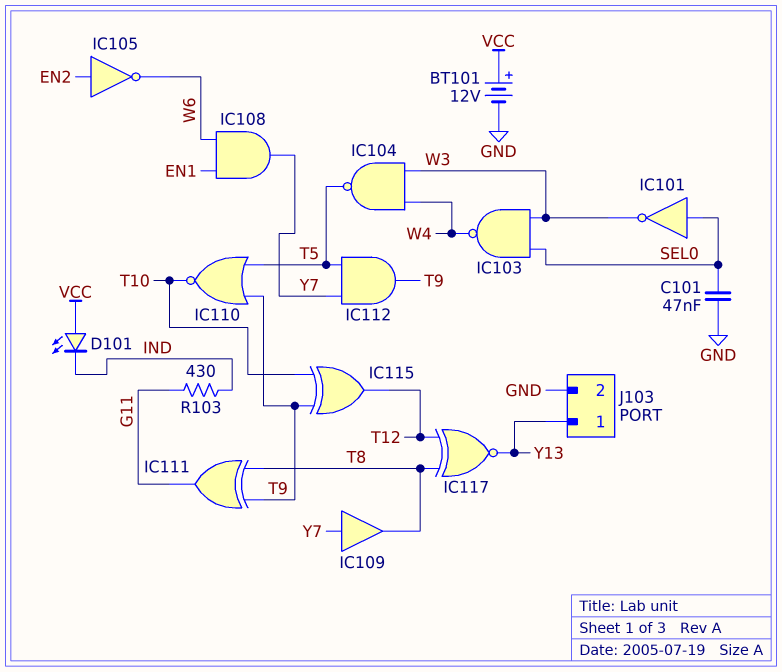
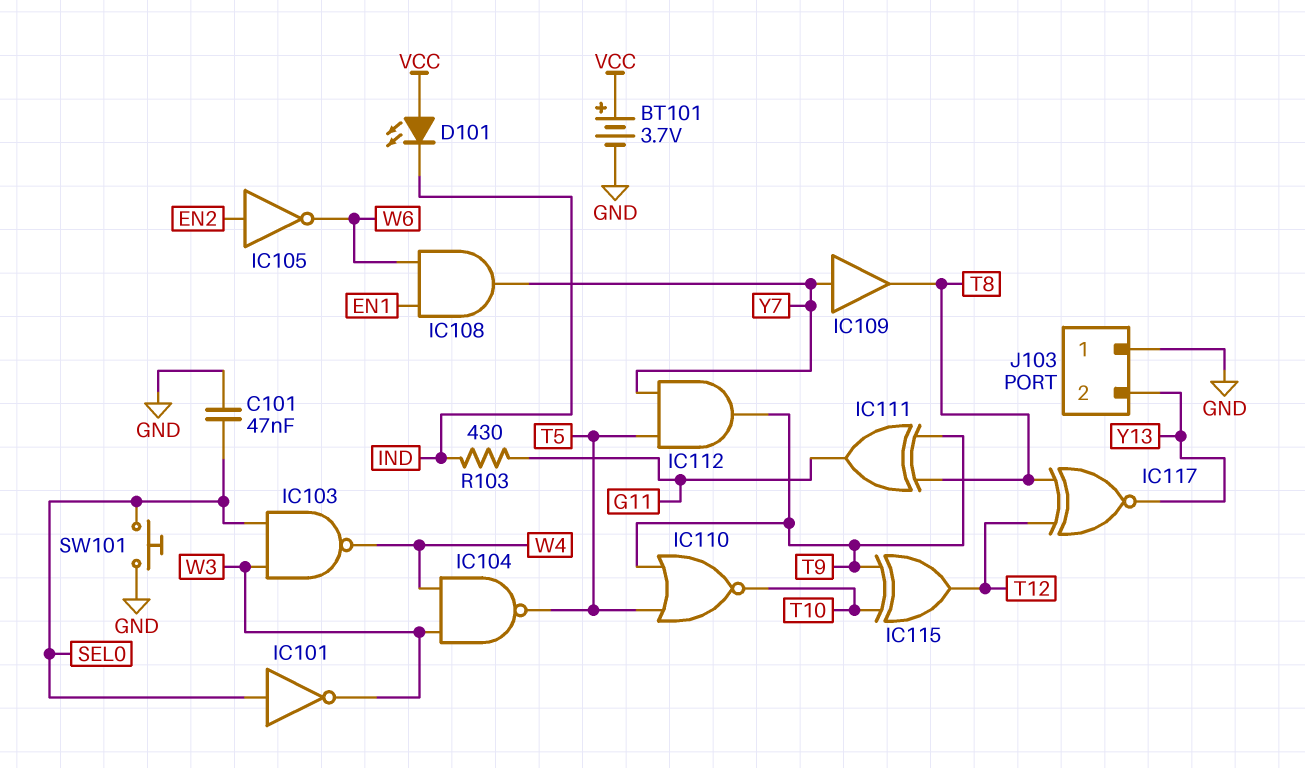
BT101: 12V (plus VCC, minus GND) -> 3.7V (plus VCC, minus GND)
J103 pin 1: Y13 -> GND
J103 pin 2: GND -> Y13
SW101: none -> button (GND, SEL0)

